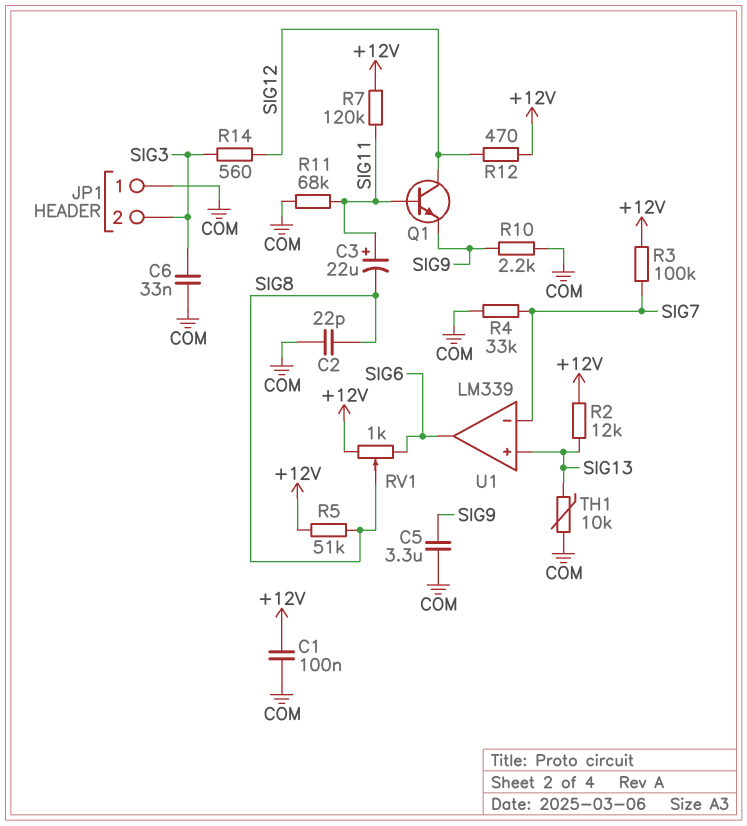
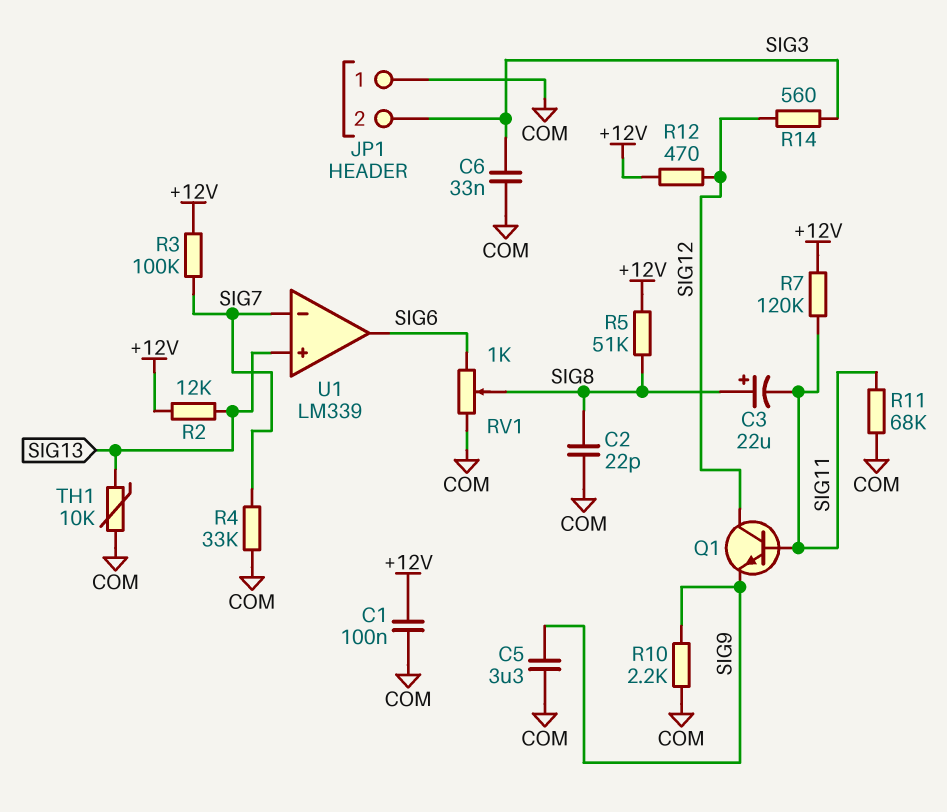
C3: 22uF (plus SIG11, minus SIG8) -> 22uF (plus SIG8, minus SIG11)
RV1: 1k (+12V, SIG6, wiper SIG8) -> 1k (COM, SIG6, wiper SIG8)

